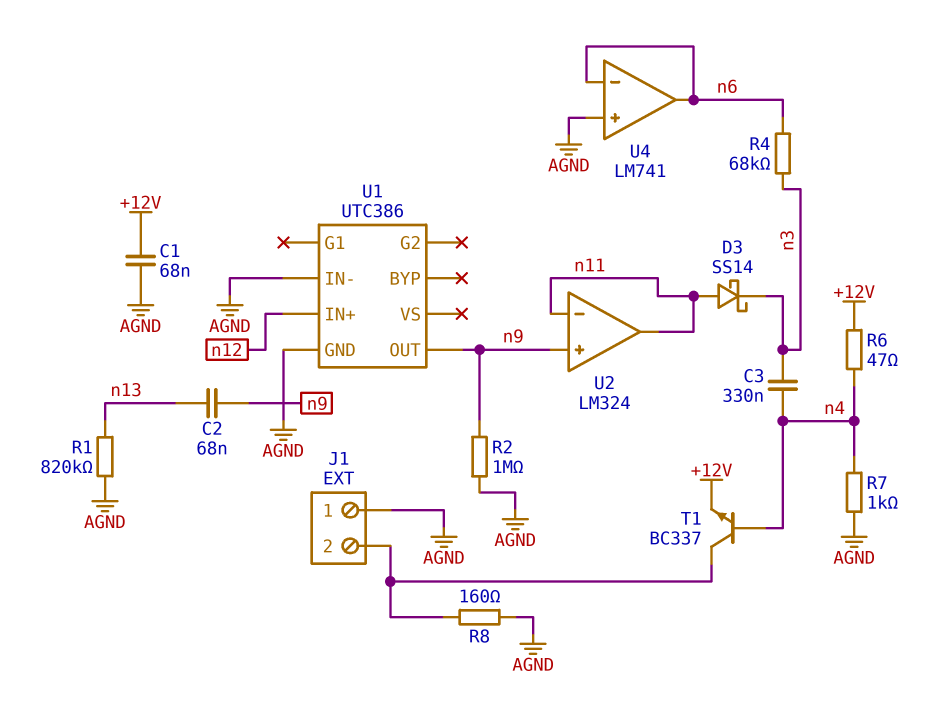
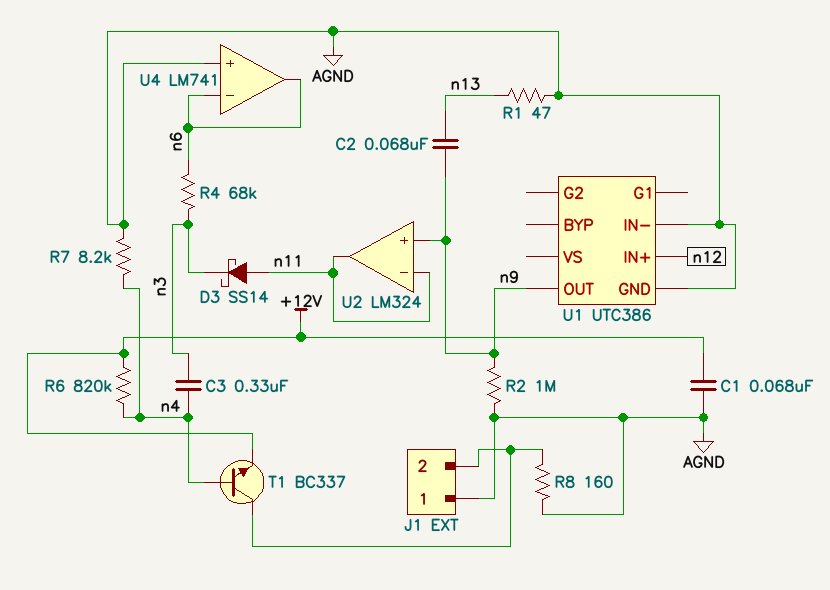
R1: 820k (AGND, n13) -> 47 (AGND, n13)
R6: 47 (+12V, n4) -> 820k (+12V, n4)
R7: 1k (AGND, n4) -> 8.2k (AGND, n4)

